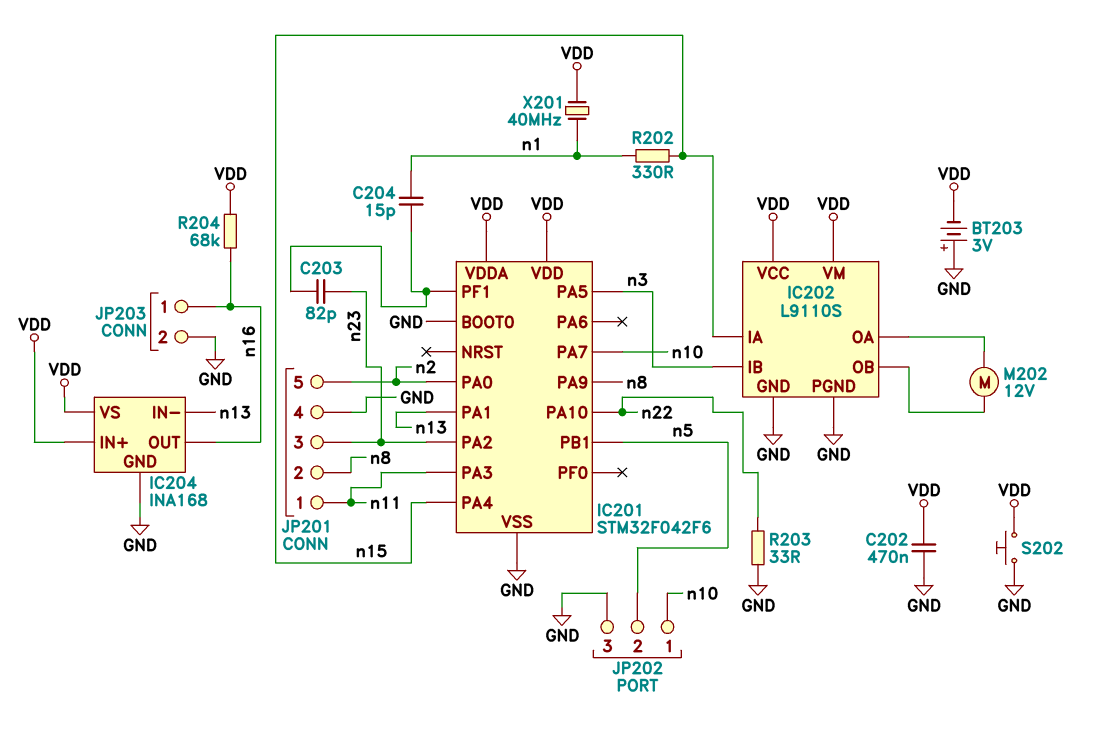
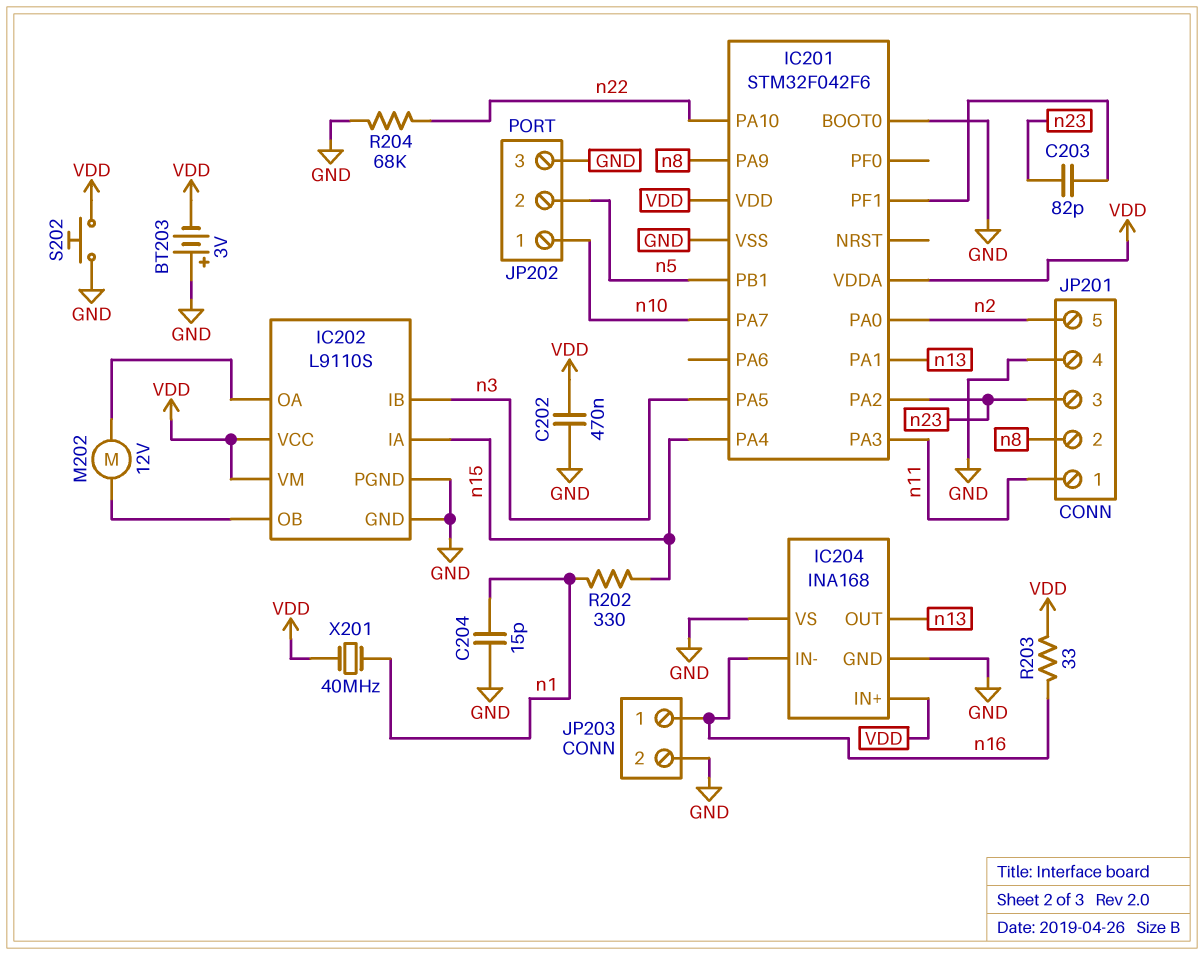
C204: 15pF (IC201/PF1, n1) -> 15pF (GND, n1)
IC204 pin IN-: n13 -> n16
IC204 pin OUT: n16 -> n13
IC204 pin VS: VDD -> GND
R203: 33 (GND, n22) -> 33 (VDD, n16)
R204: 68k (VDD, n16) -> 68k (GND, n22)

